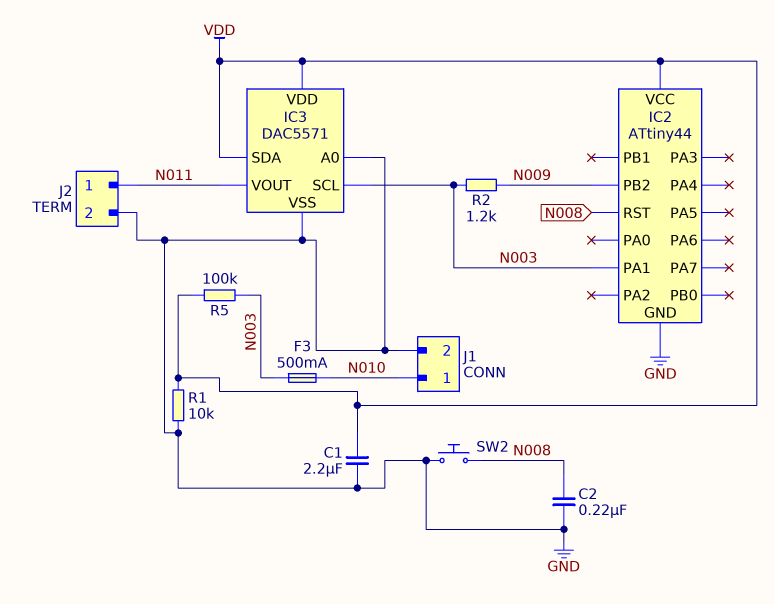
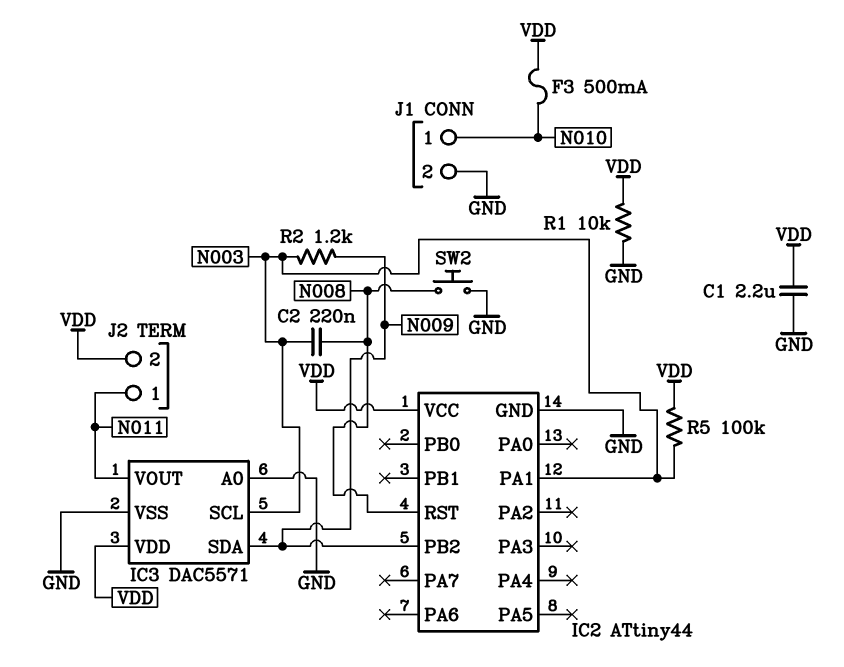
C2: 220nF (GND, N008) -> 220nF (N003, N008)
F3: 500mA (N003, N010) -> 500mA (N010, VDD)
IC3 pin SDA: VDD -> N009
J2 pin 2: GND -> VDD

